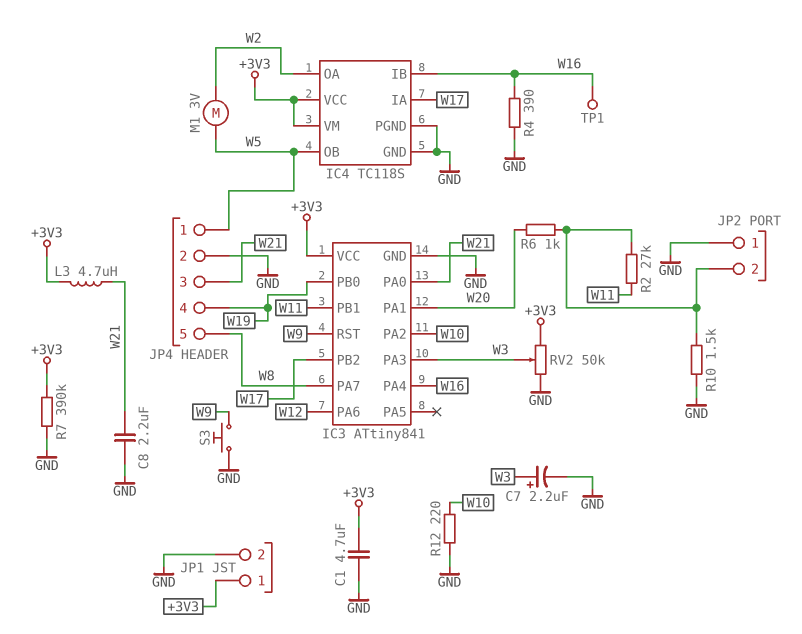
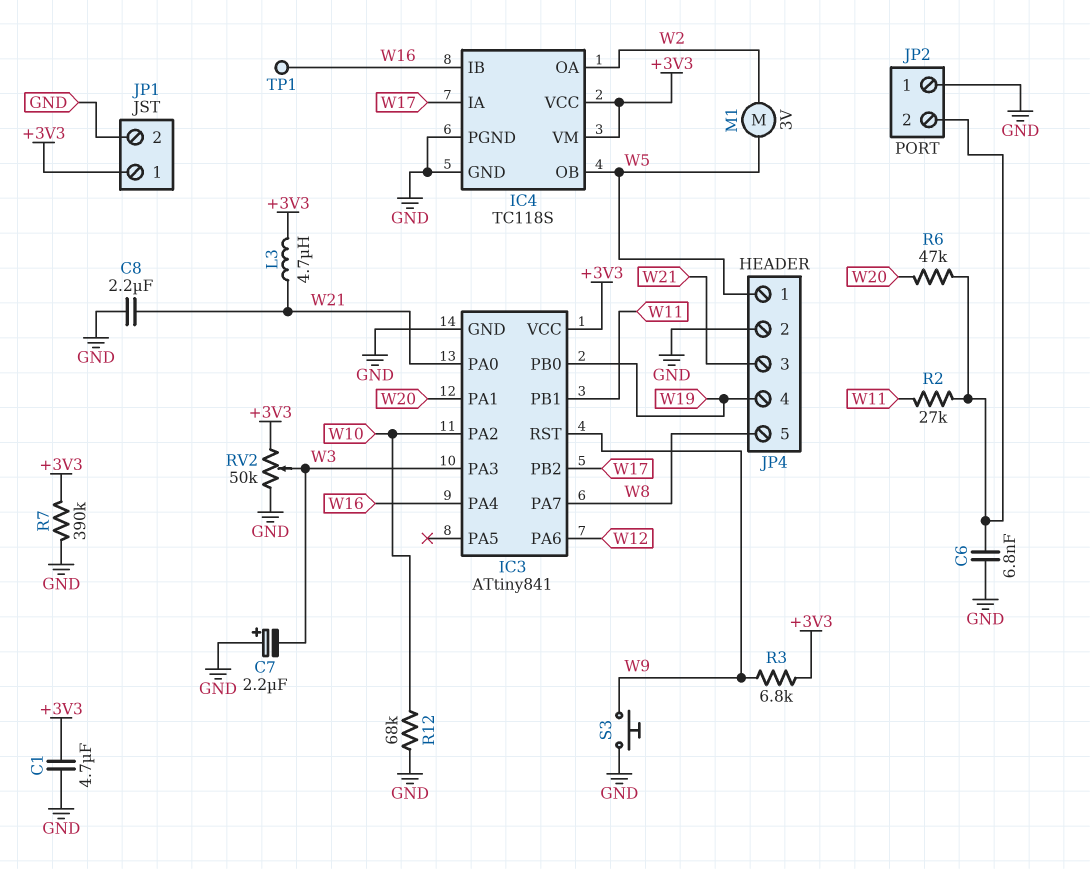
C6: none -> 6.8nF (GND, JP2/2)
C7: 2.2uF (plus W3, minus GND) -> 2.2uF (plus GND, minus W3)
R3: none -> 6.8k (+3V3, W9)
R4: 390 (GND, W16) -> none
R6: 1k (JP2/2, W20) -> 47k (JP2/2, W20)
R10: 1.5k (GND, JP2/2) -> none
R12: 220 (GND, W10) -> 68k (GND, W10)

